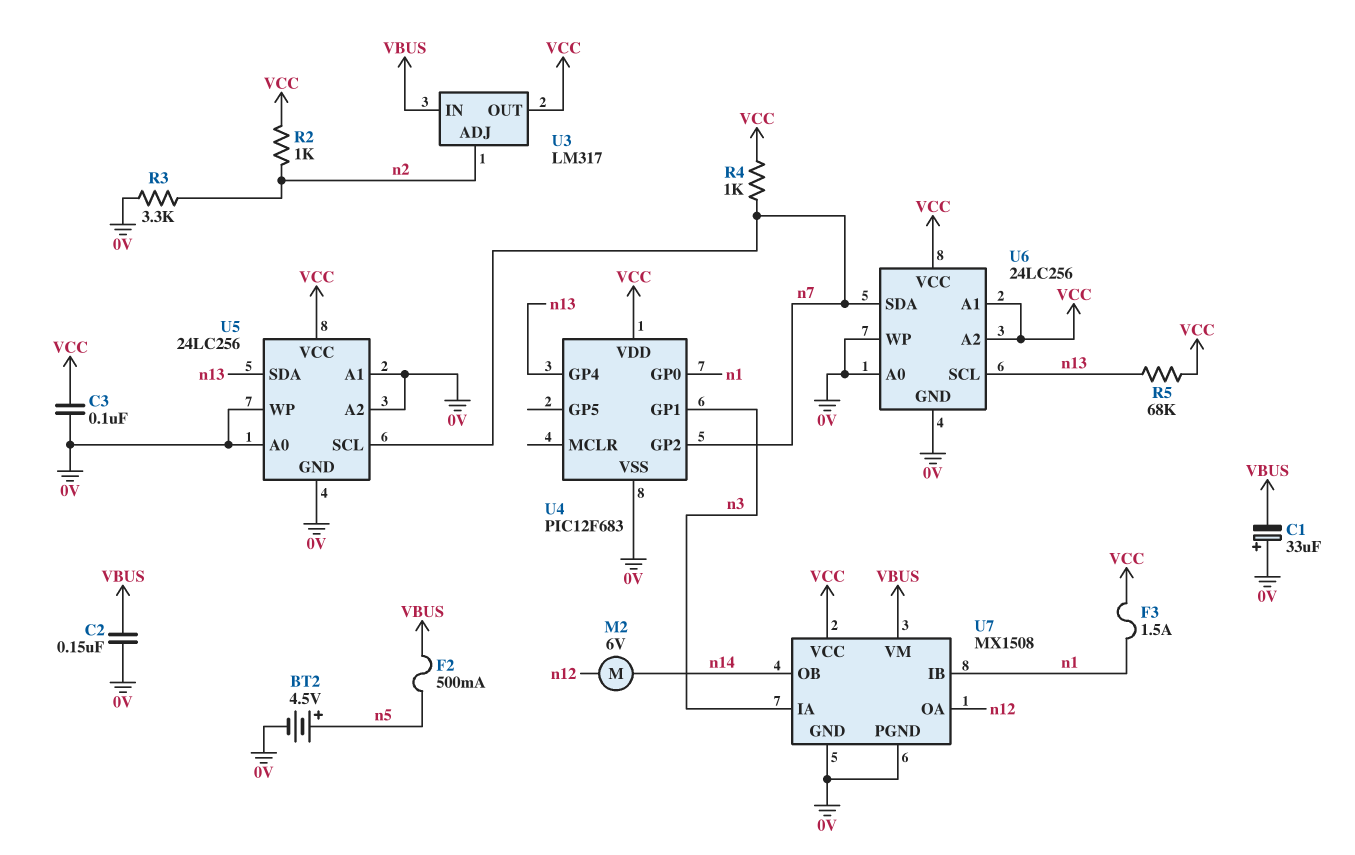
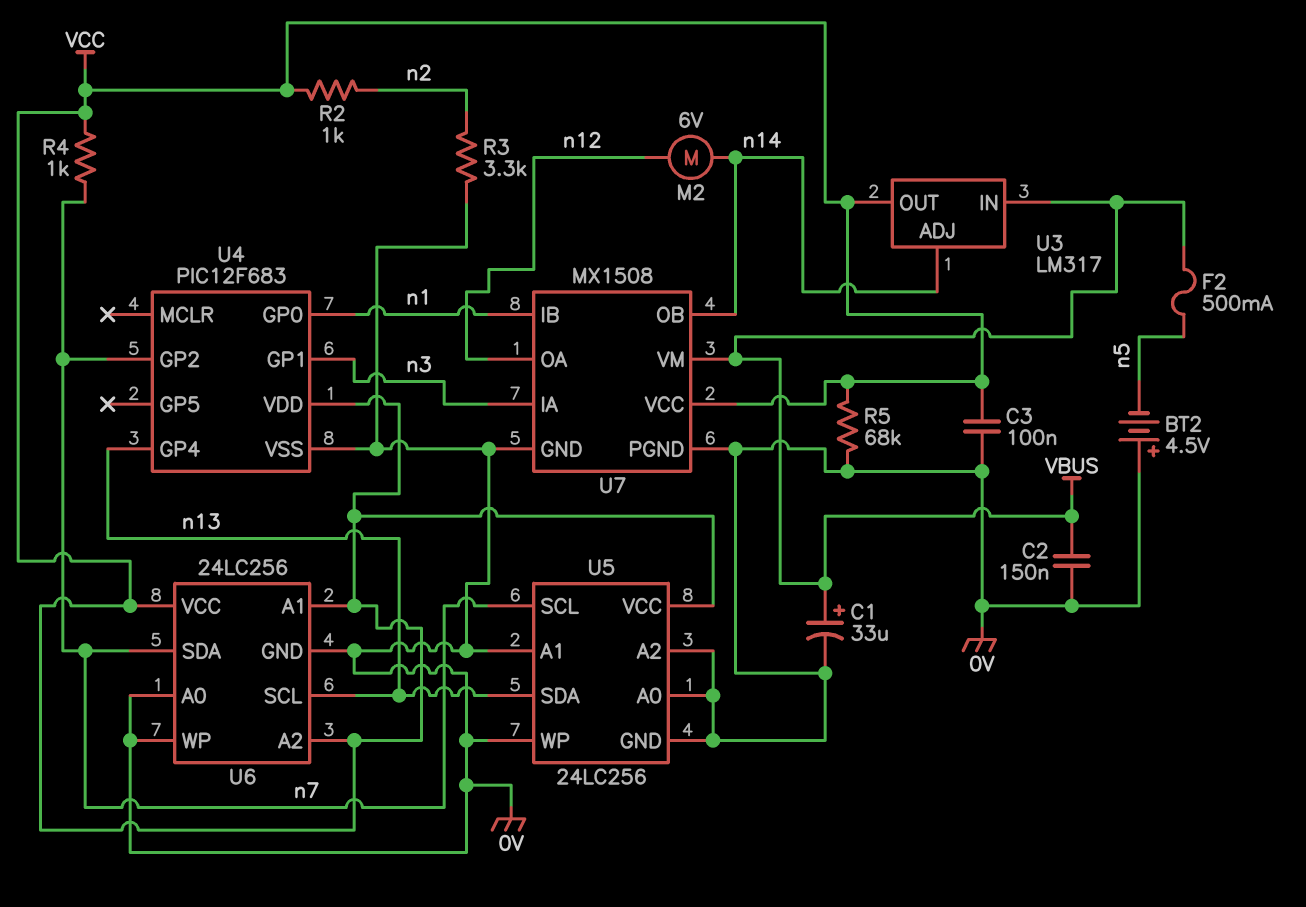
BT2: 4.5V (plus n5, minus 0V) -> 4.5V (plus 0V, minus n5)
C1: 33uF (plus 0V, minus VBUS) -> 33uF (plus VBUS, minus 0V)
F3: 1.5A (VCC, n1) -> none
R5: 68k (VCC, n13) -> 68k (0V, VCC)
U3 pin ADJ: n2 -> n14

